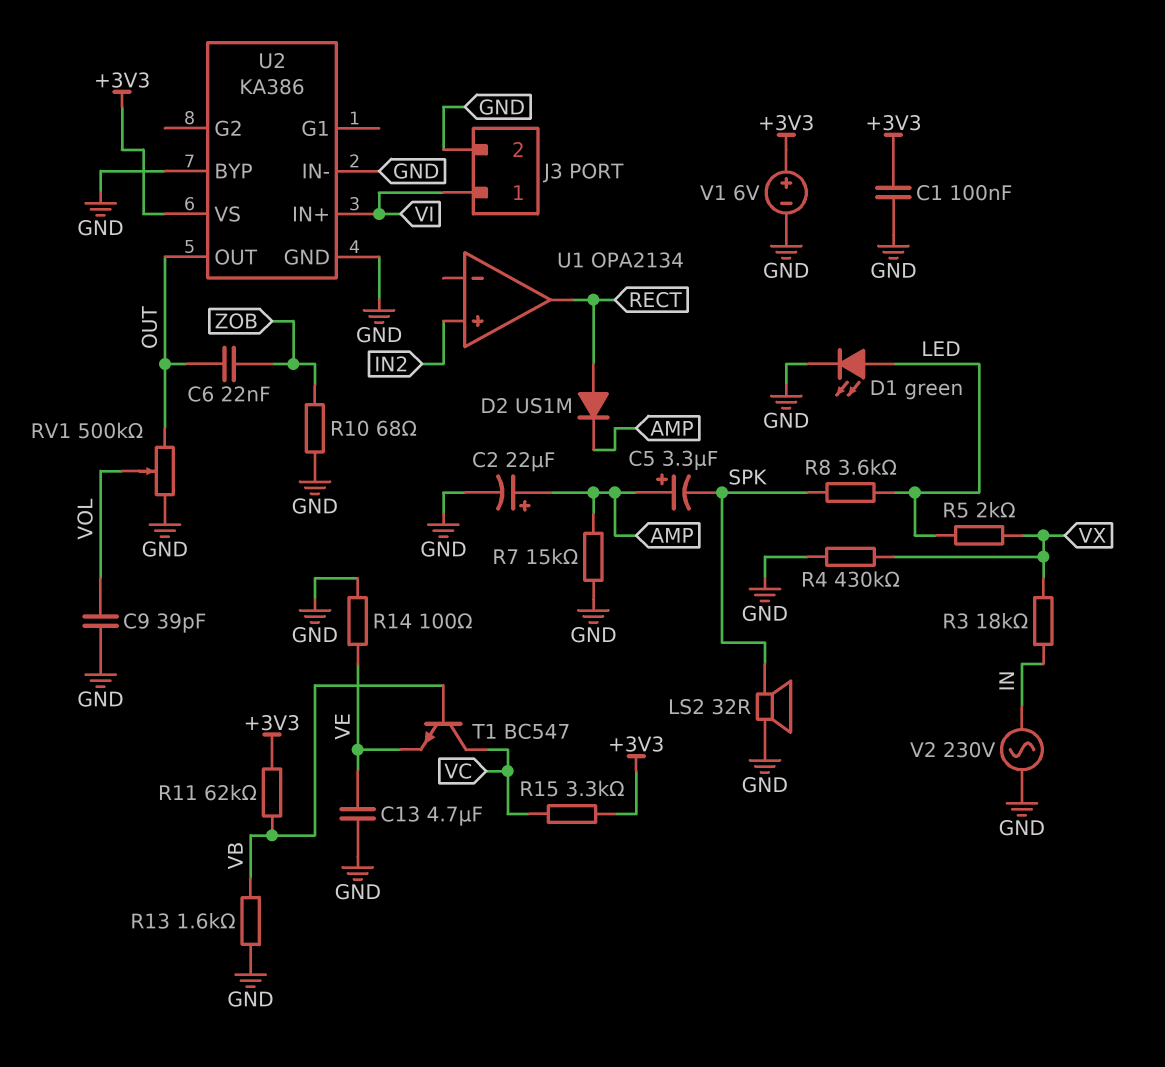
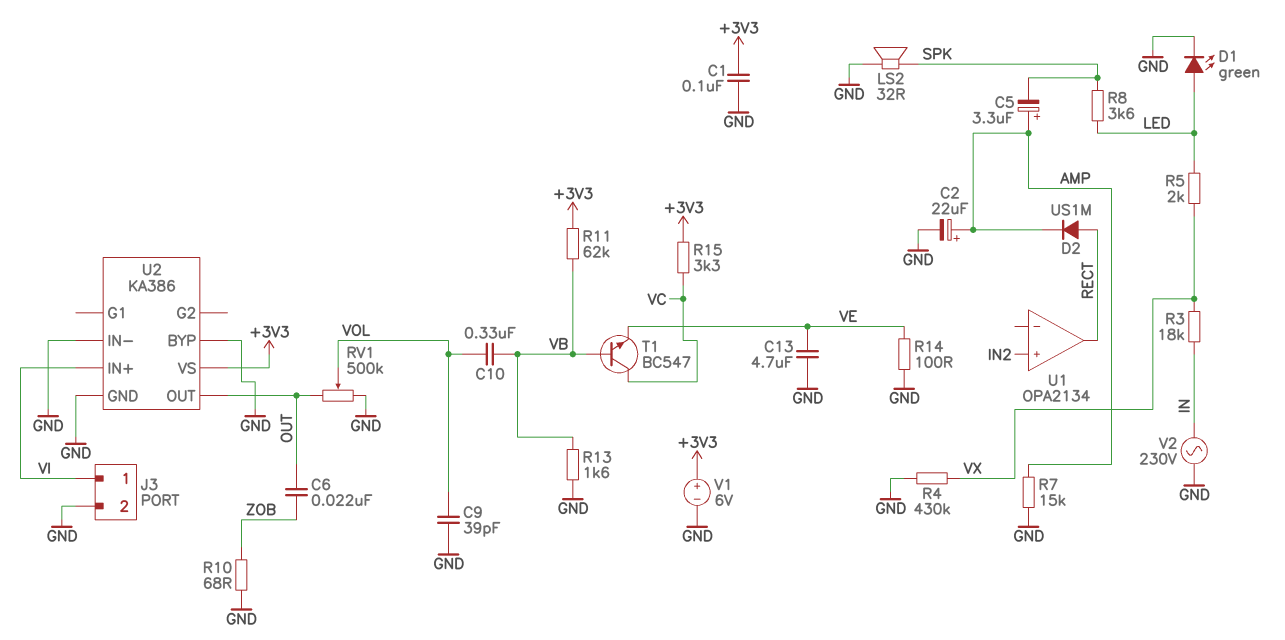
C10: none -> 330nF (VB, VOL)

